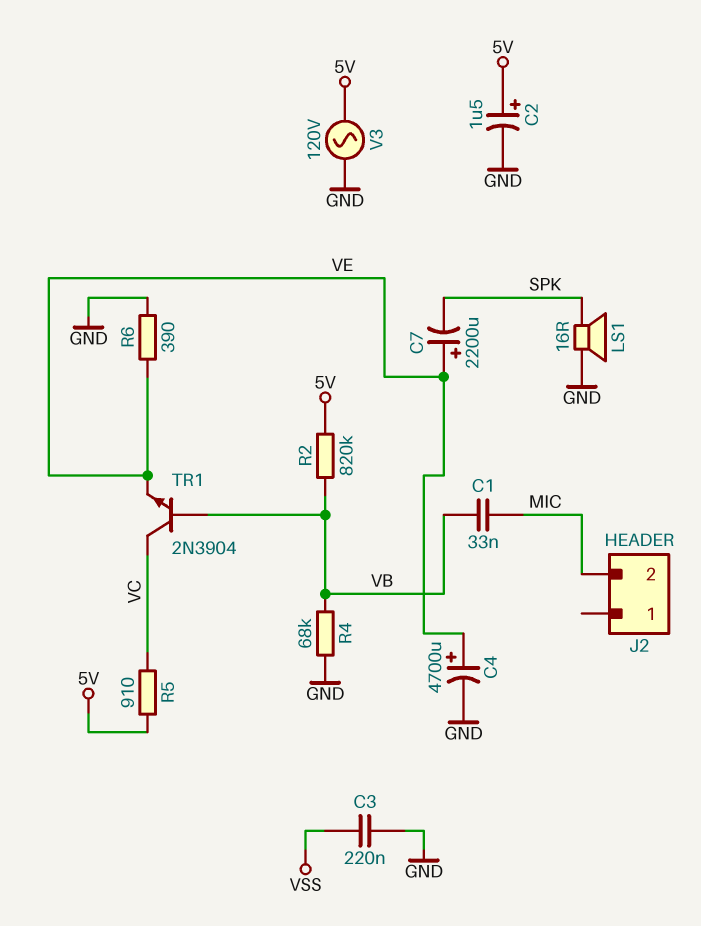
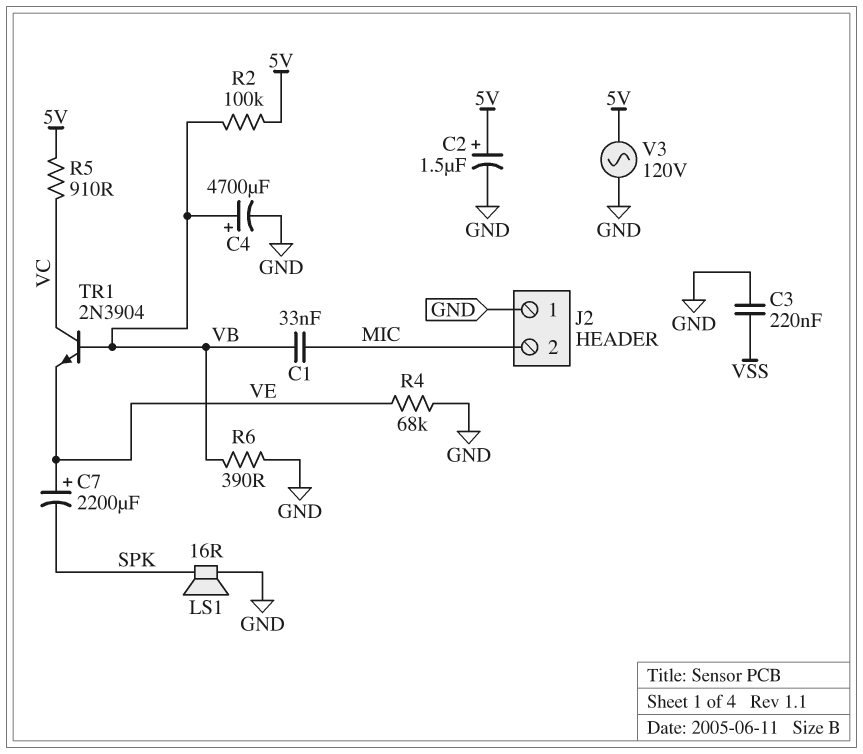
C4: 4700uF (plus VE, minus GND) -> 4700uF (plus VB, minus GND)
J2 pin 1: none -> GND
R2: 820k (5V, VB) -> 100k (5V, VB)
R4: 68k (GND, VB) -> 68k (GND, VE)
R6: 390 (GND, VE) -> 390 (GND, VB)

